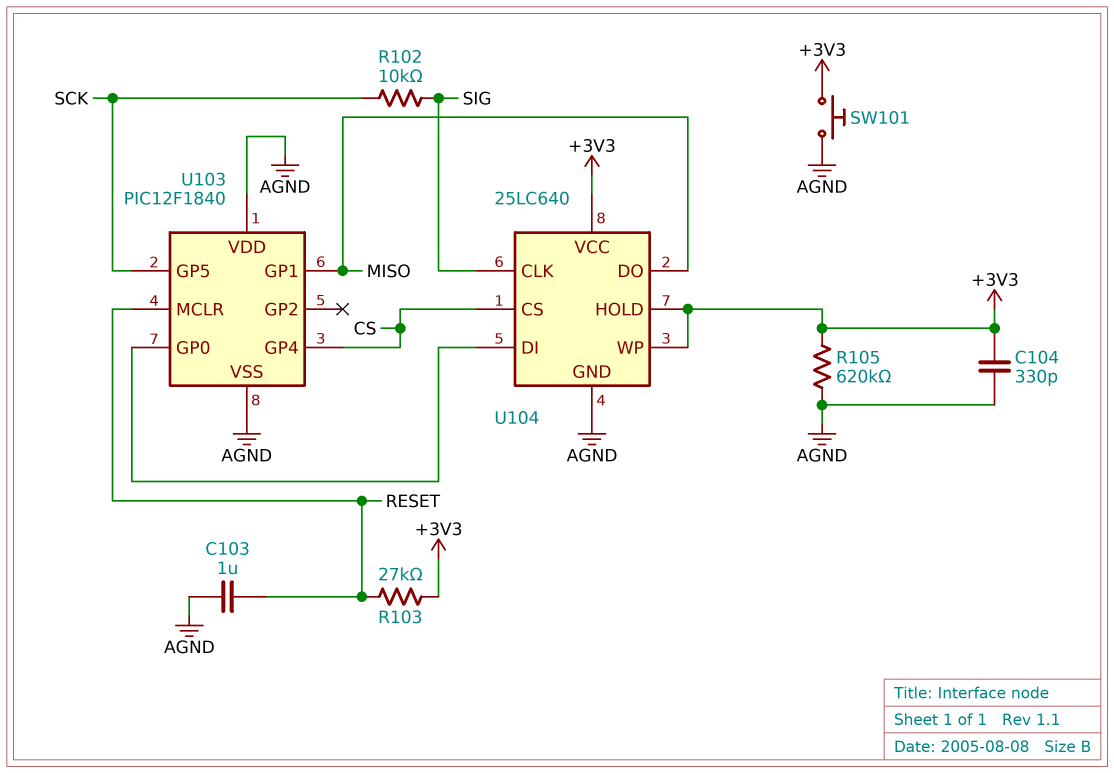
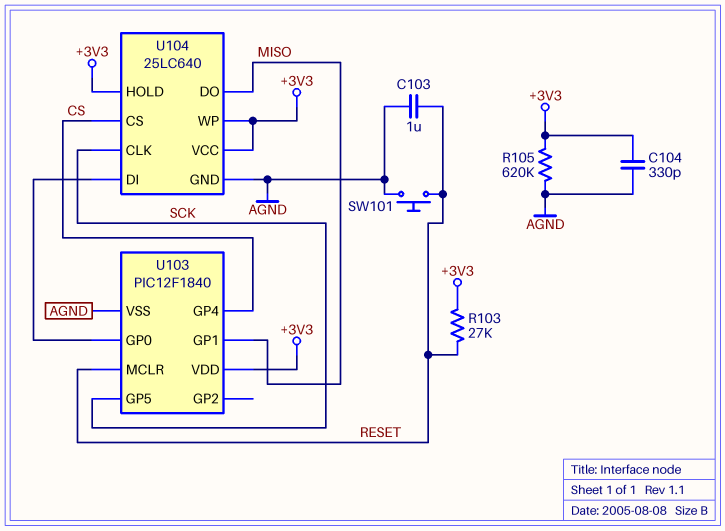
R102: 10k (SCK, SIG) -> none
SW101: button (+3V3, AGND) -> button (AGND, RESET)
U103 pin VDD: AGND -> +3V3
U104 pin CLK: SIG -> SCK

